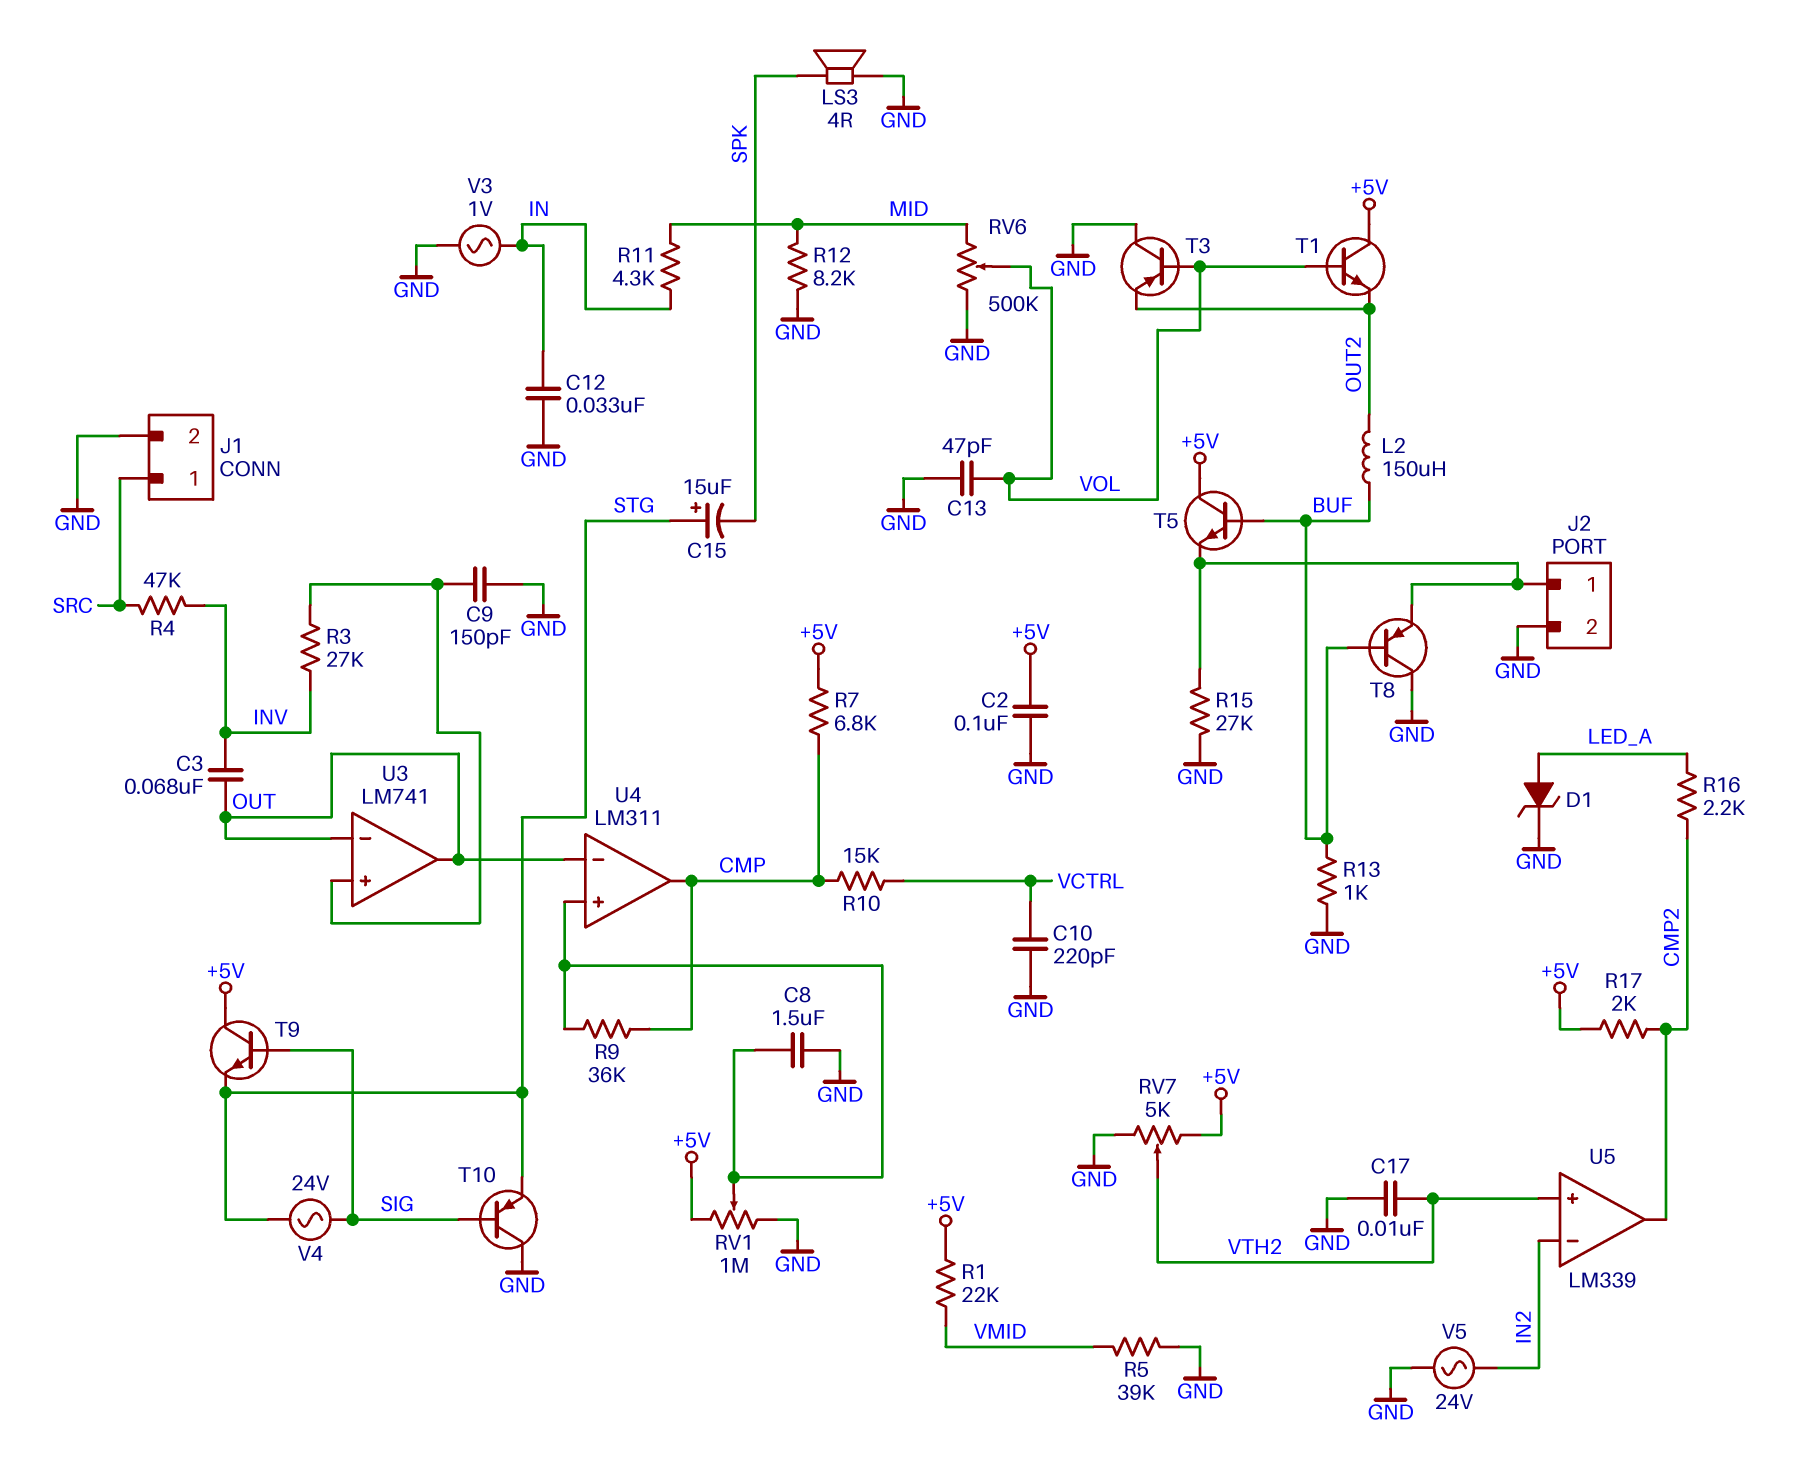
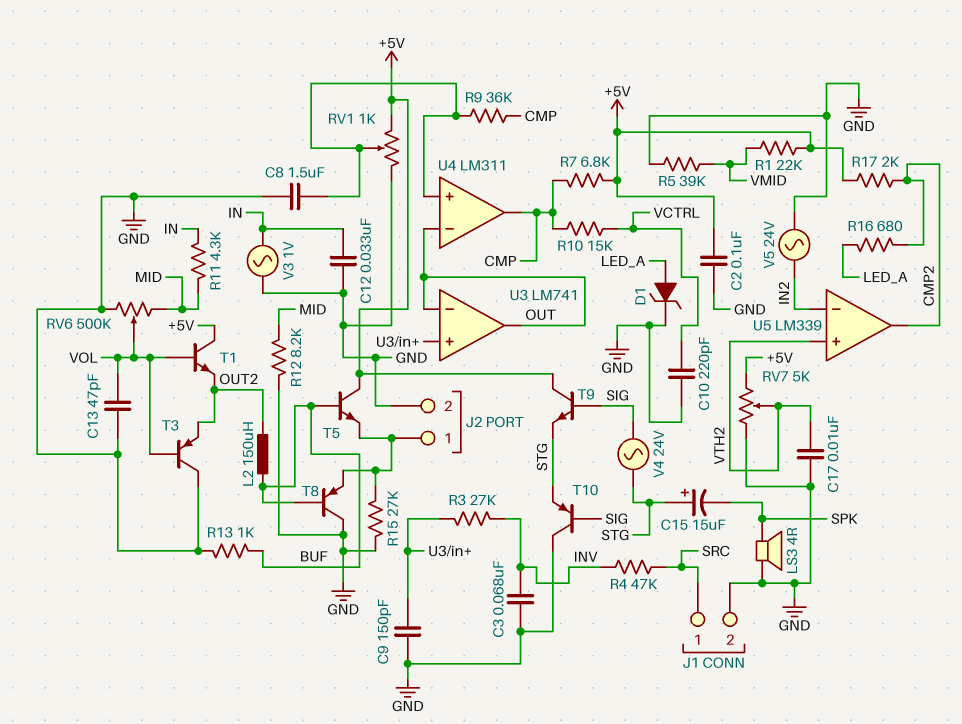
C3: 68nF (INV, OUT) -> 68nF (GND, INV)
R16: 2.2k (CMP2, LED_A) -> 680 (CMP2, LED_A)
RV1: 1M (+5V, GND, wiper U4/in+) -> 1k (+5V, GND, wiper U4/in+)

